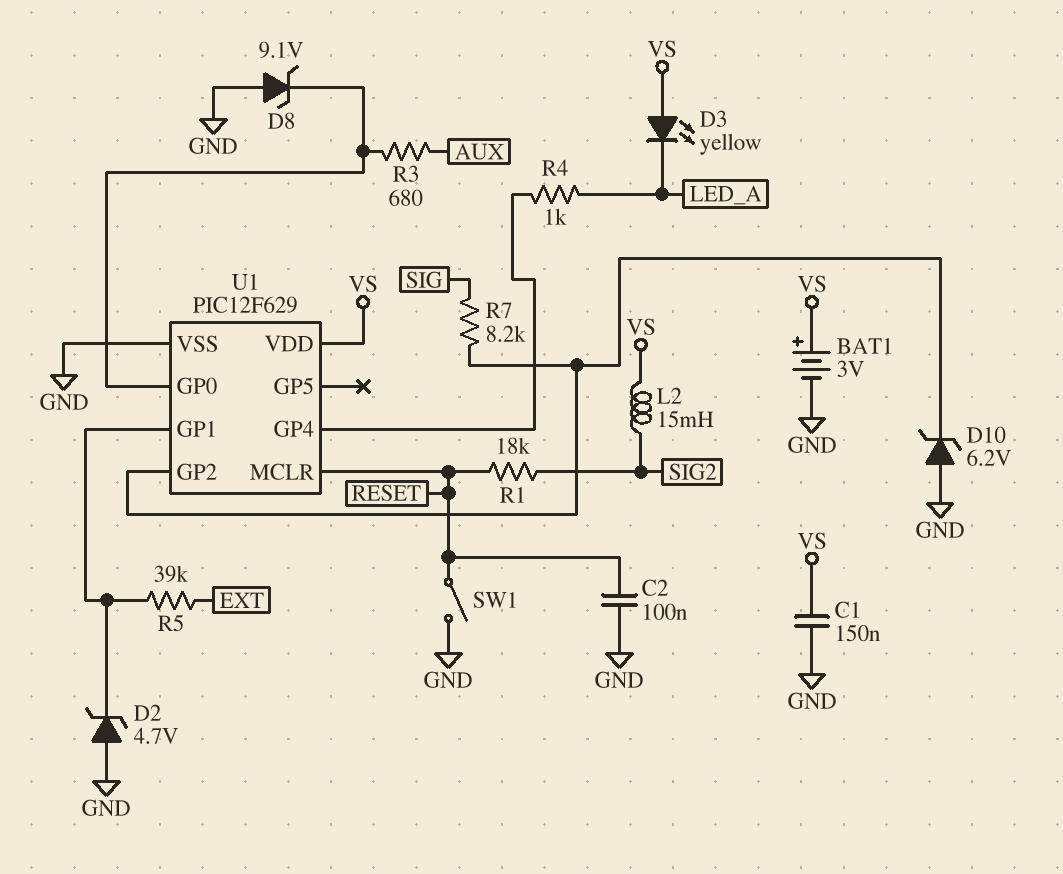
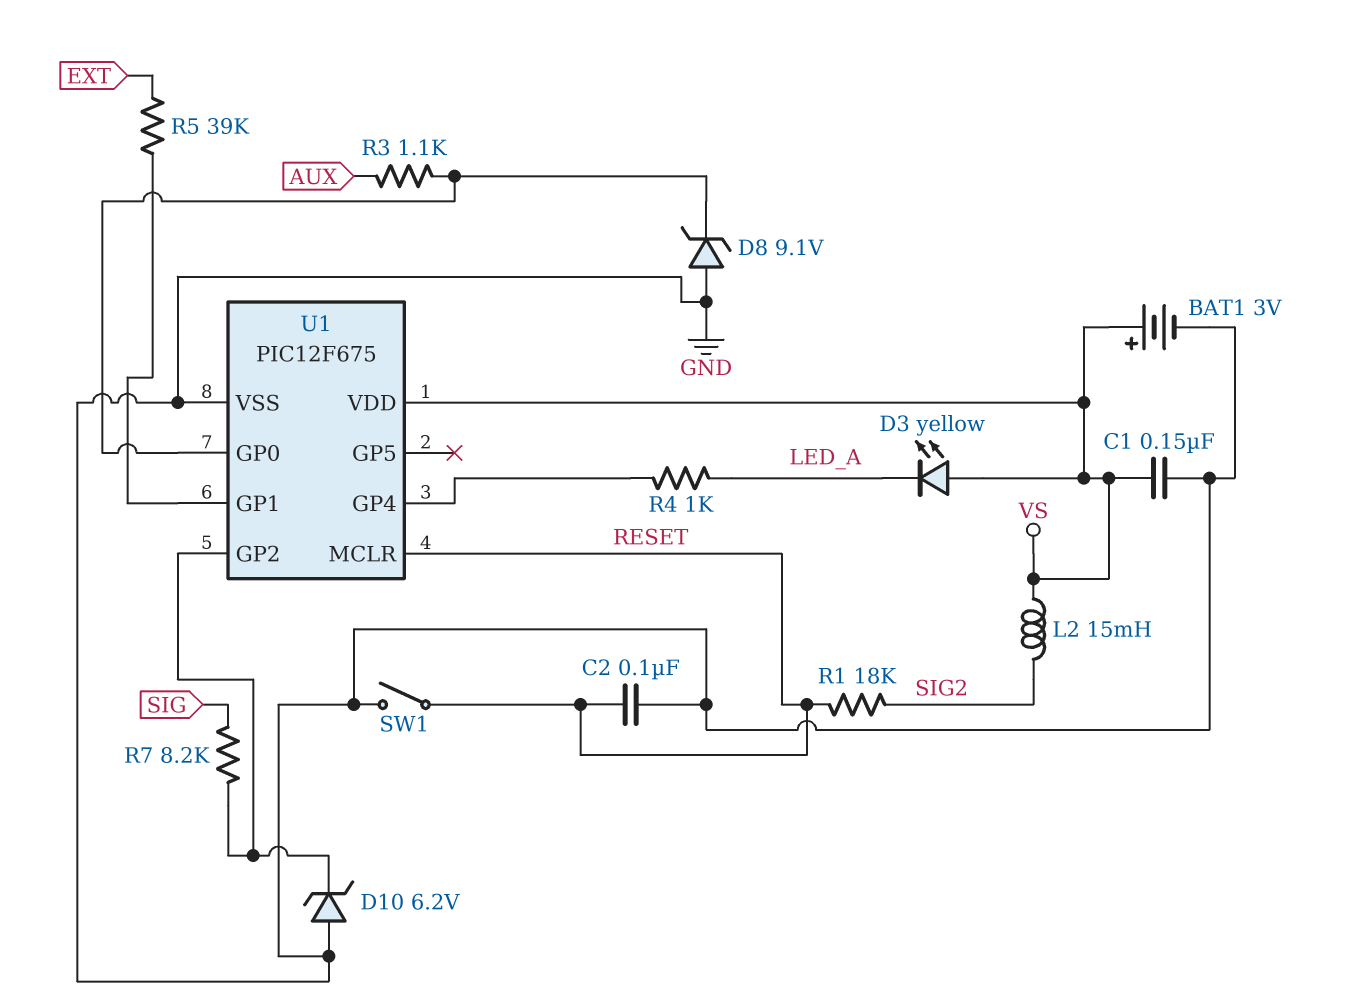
D2: zener 4.7V (A GND, K U1/GP1) -> none
R3: 680 (AUX, U1/GP0) -> 1.1k (AUX, U1/GP0)
U1: PIC12F629 -> PIC12F675

